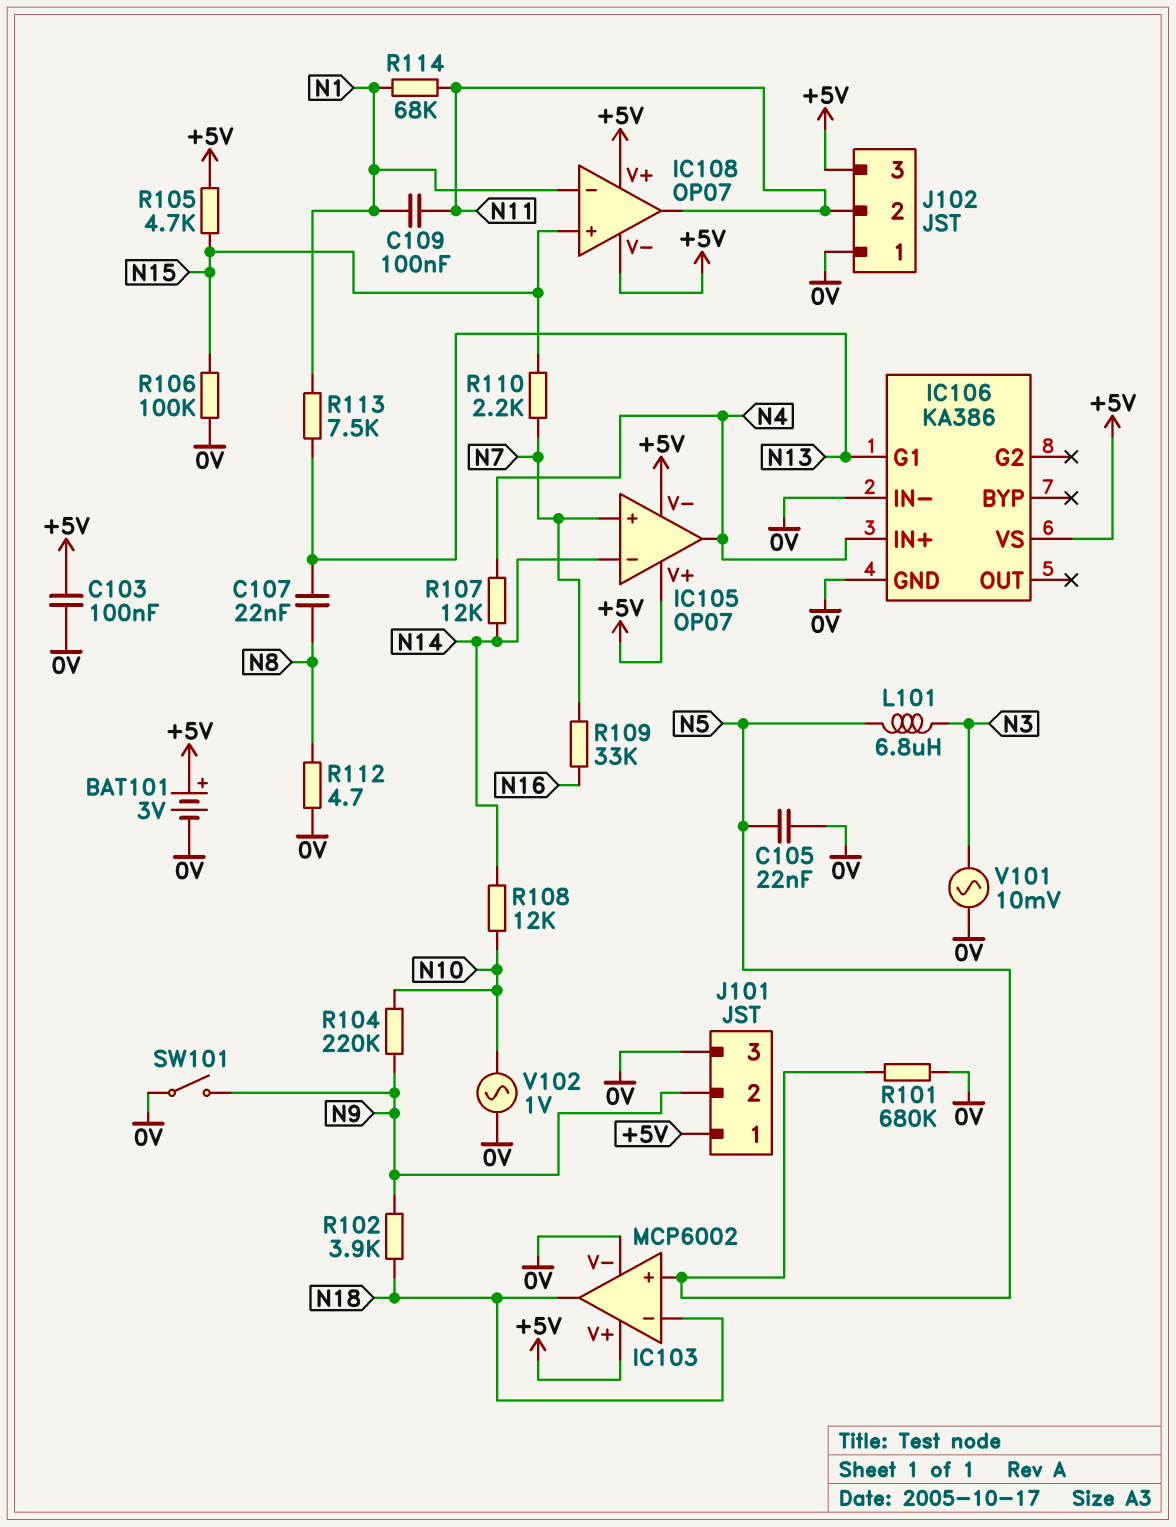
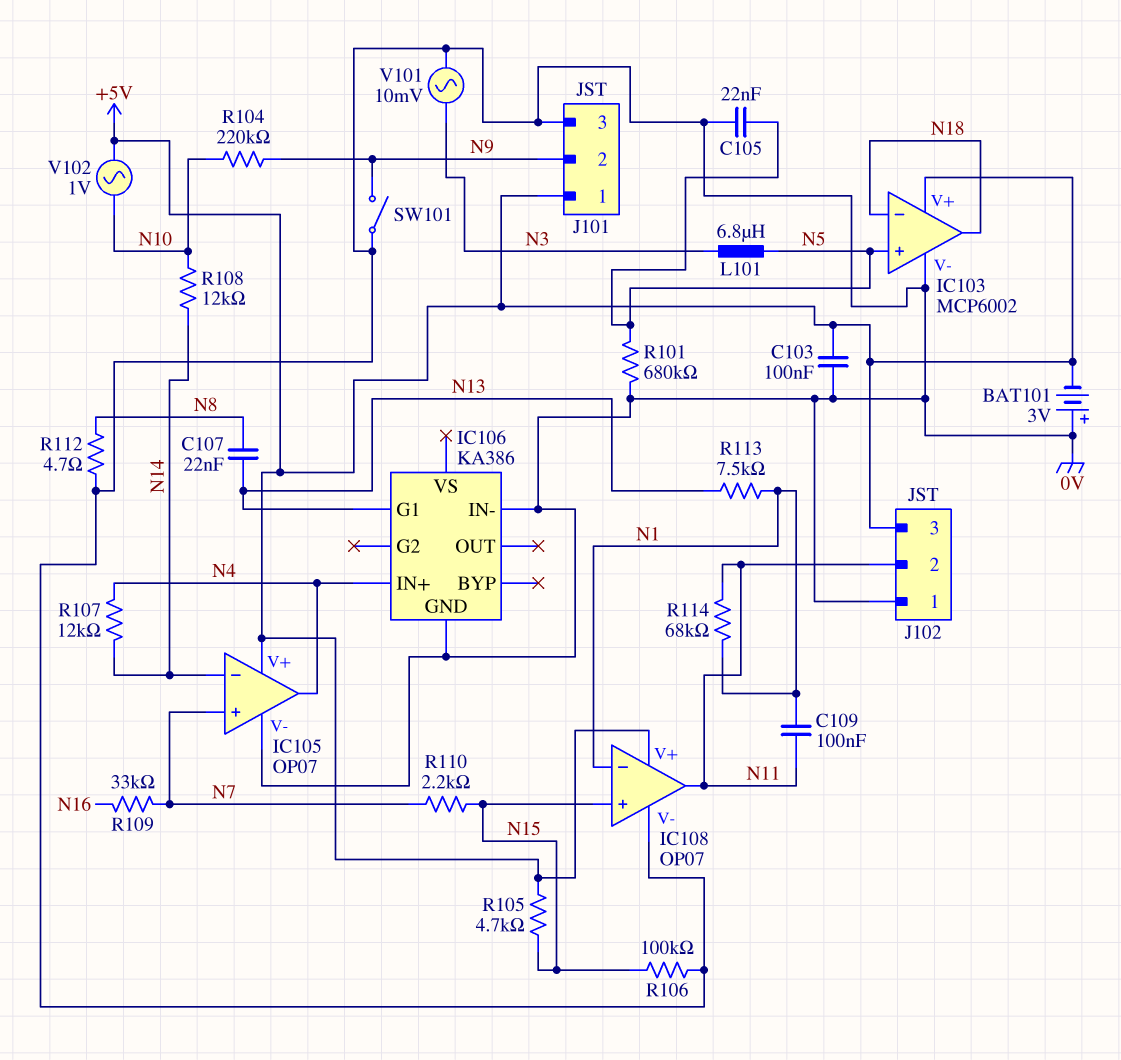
BAT101: 3V (plus +5V, minus 0V) -> 3V (plus 0V, minus +5V)
IC105 pin V-: +5V -> 0V
IC106 pin VS: +5V -> none
IC108 pin V-: +5V -> 0V
R102: 3.9k (N9, N18) -> none
V102: AC 1V (0V, N10) -> AC 1V (+5V, N10)

